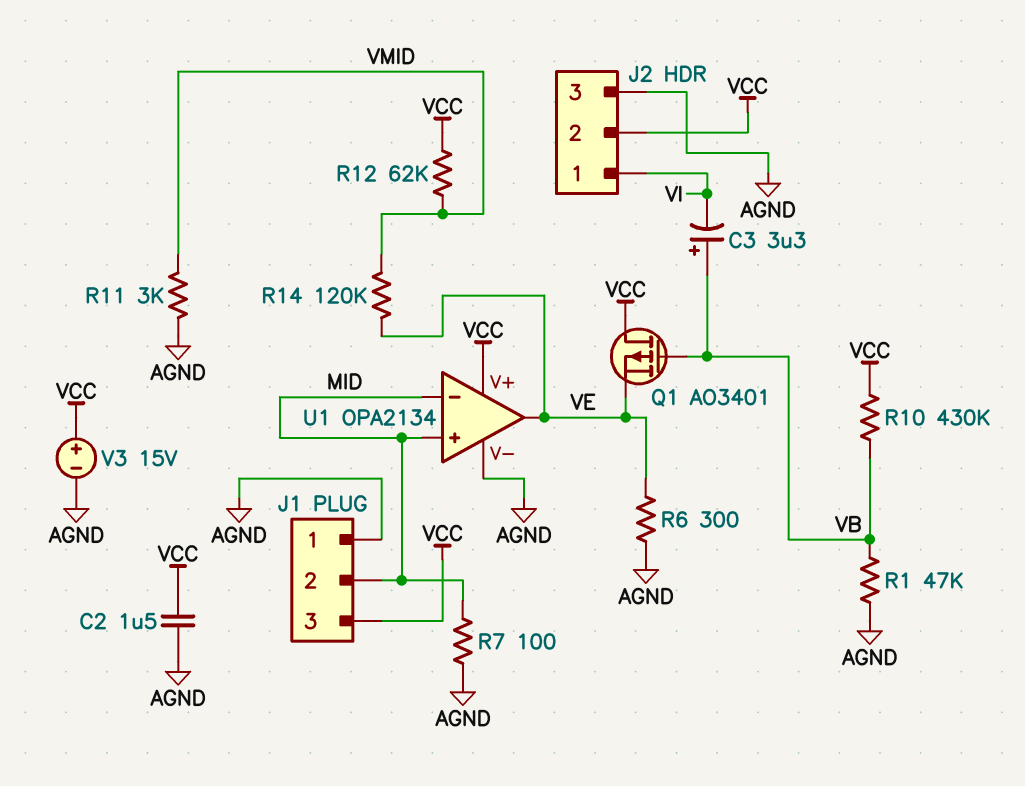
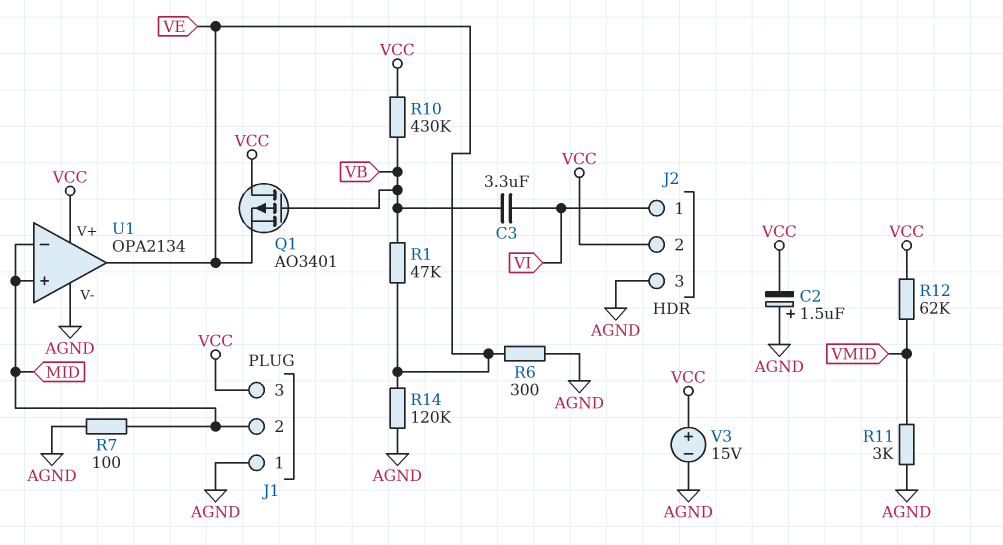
C2: 1.5uF (AGND, VCC) -> 1.5uF (plus AGND, minus VCC)
C3: 3.3uF (plus VB, minus VI) -> 3.3uF (VB, VI)
R1: 47k (AGND, VB) -> 47k (VB, VE)
R14: 120k (VE, VMID) -> 120k (AGND, VE)

